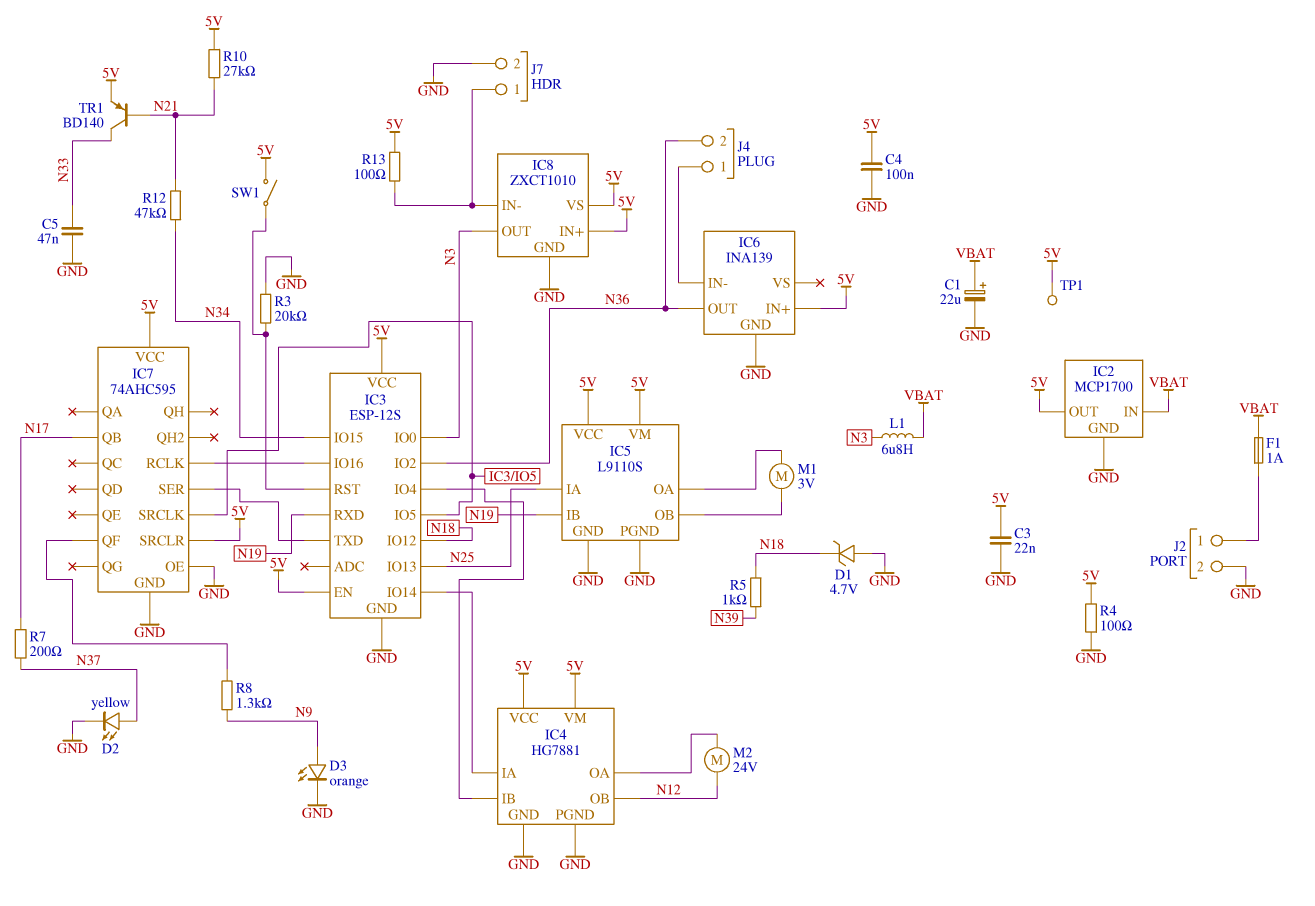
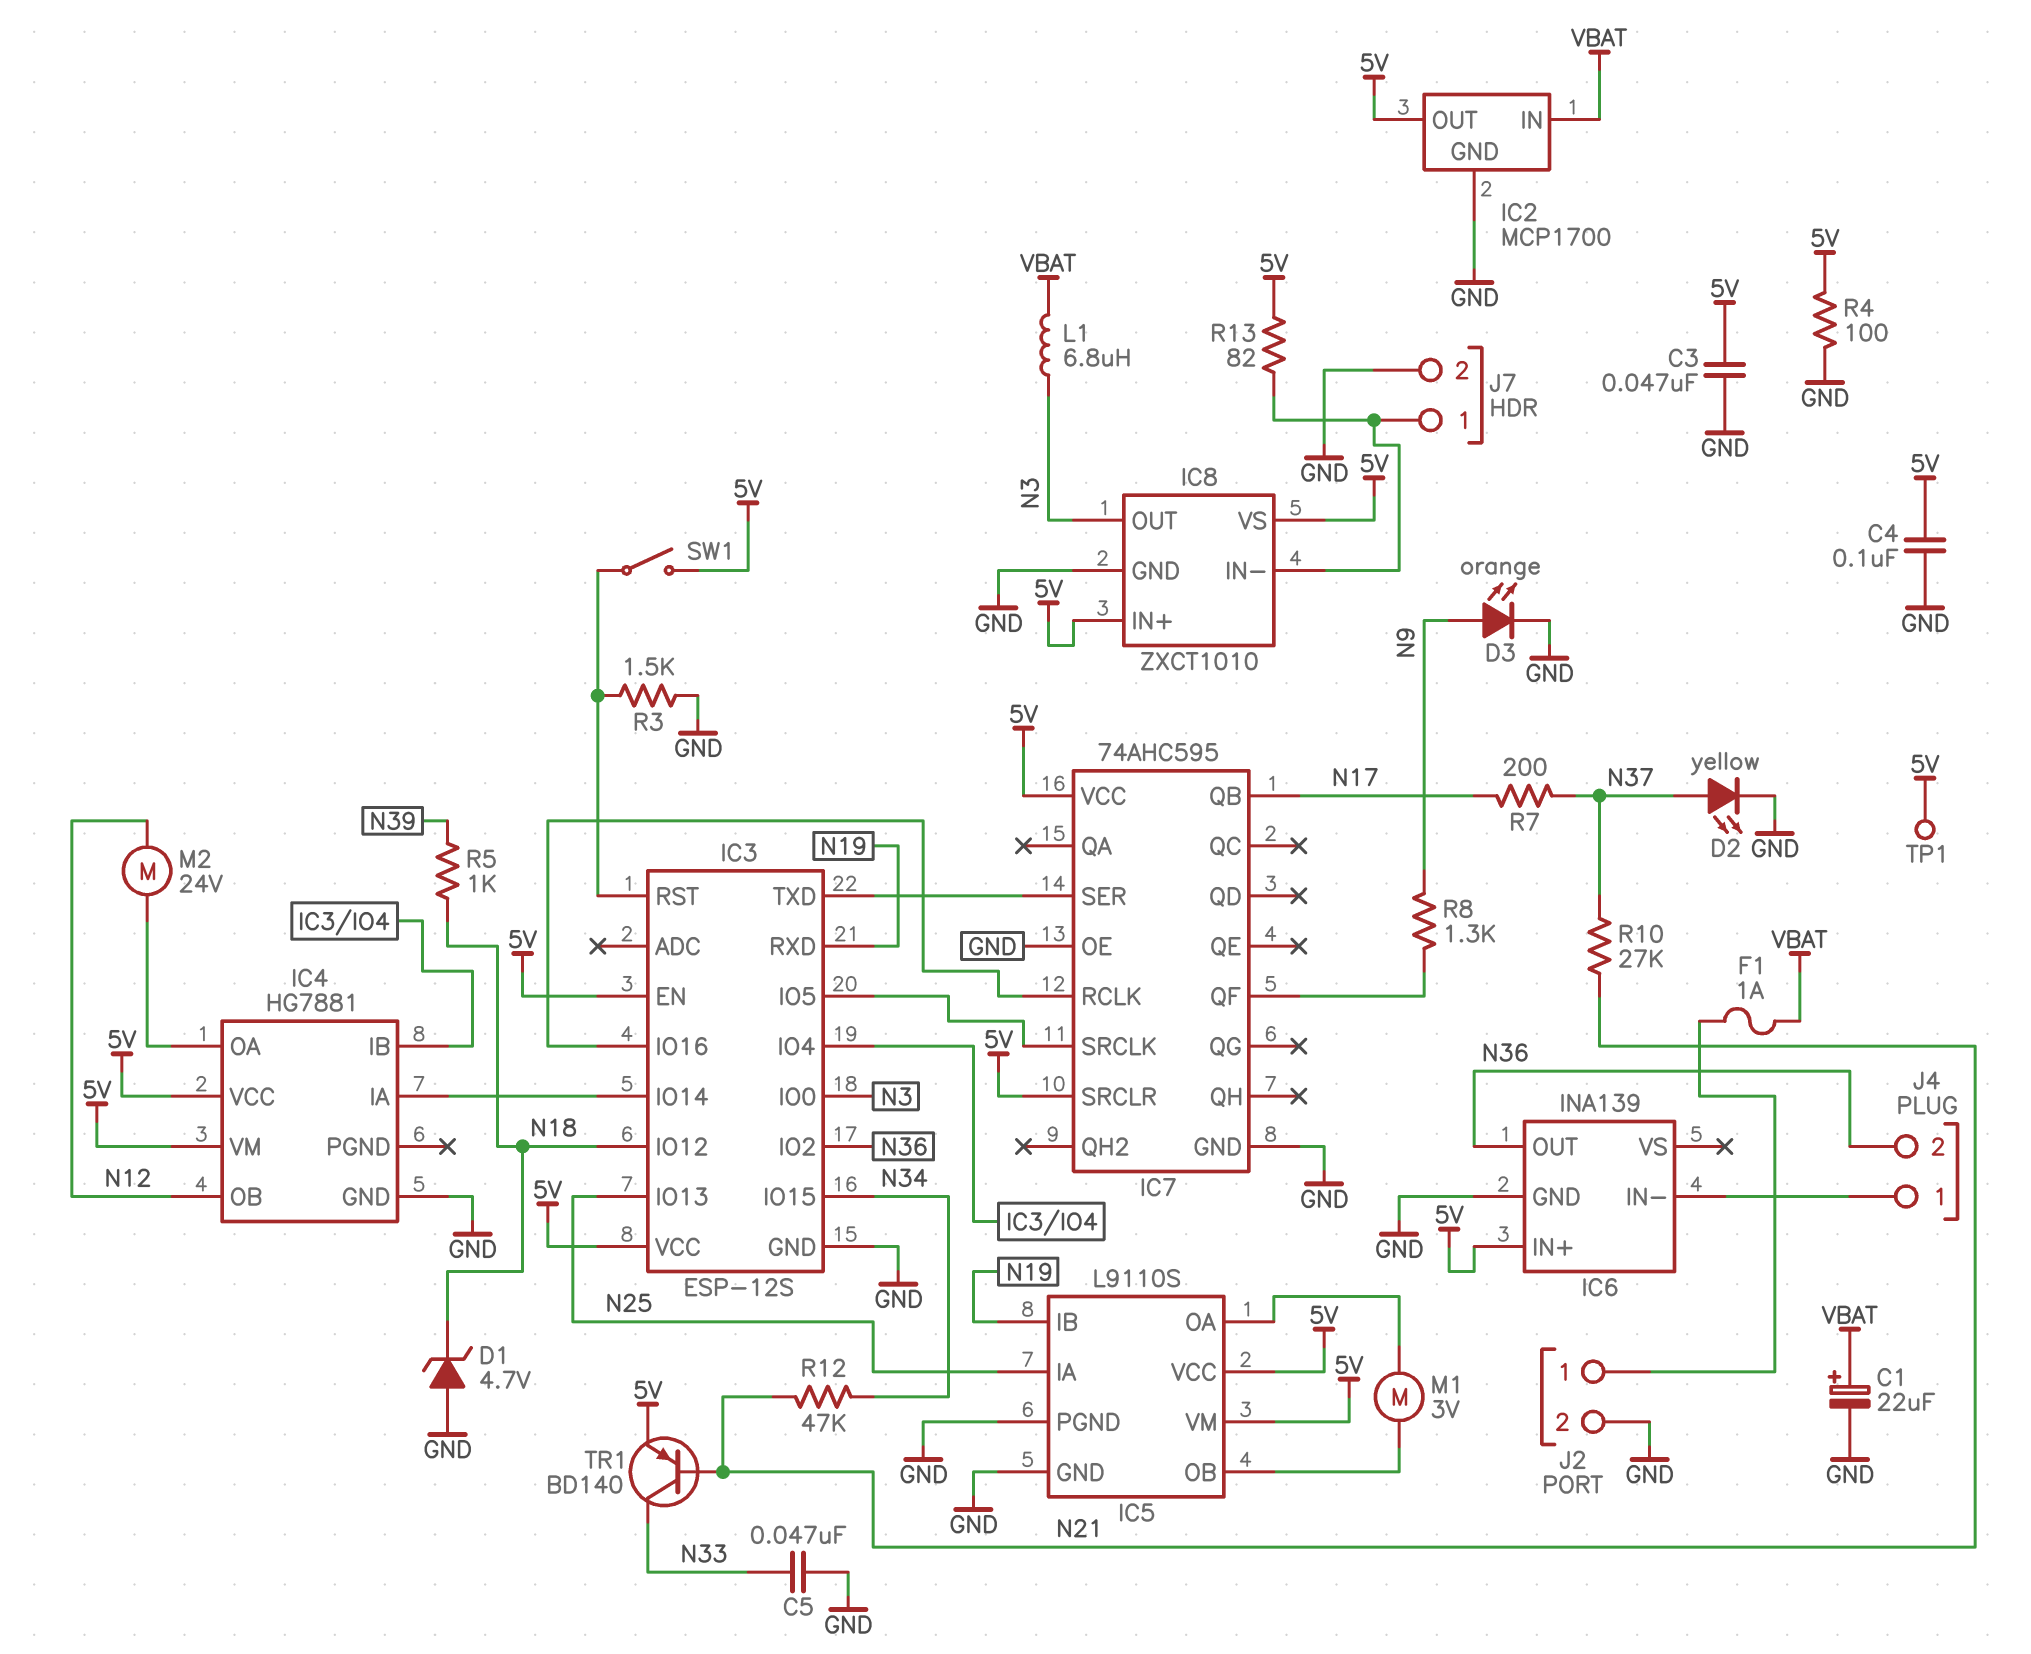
C3: 22nF (5V, GND) -> 47nF (5V, GND)
IC4 pin PGND: GND -> none
R3: 20k (GND, IC3/RST) -> 1.5k (GND, IC3/RST)
R10: 27k (5V, N21) -> 27k (N21, N37)
R13: 100 (5V, IC8/IN-) -> 82 (5V, IC8/IN-)

